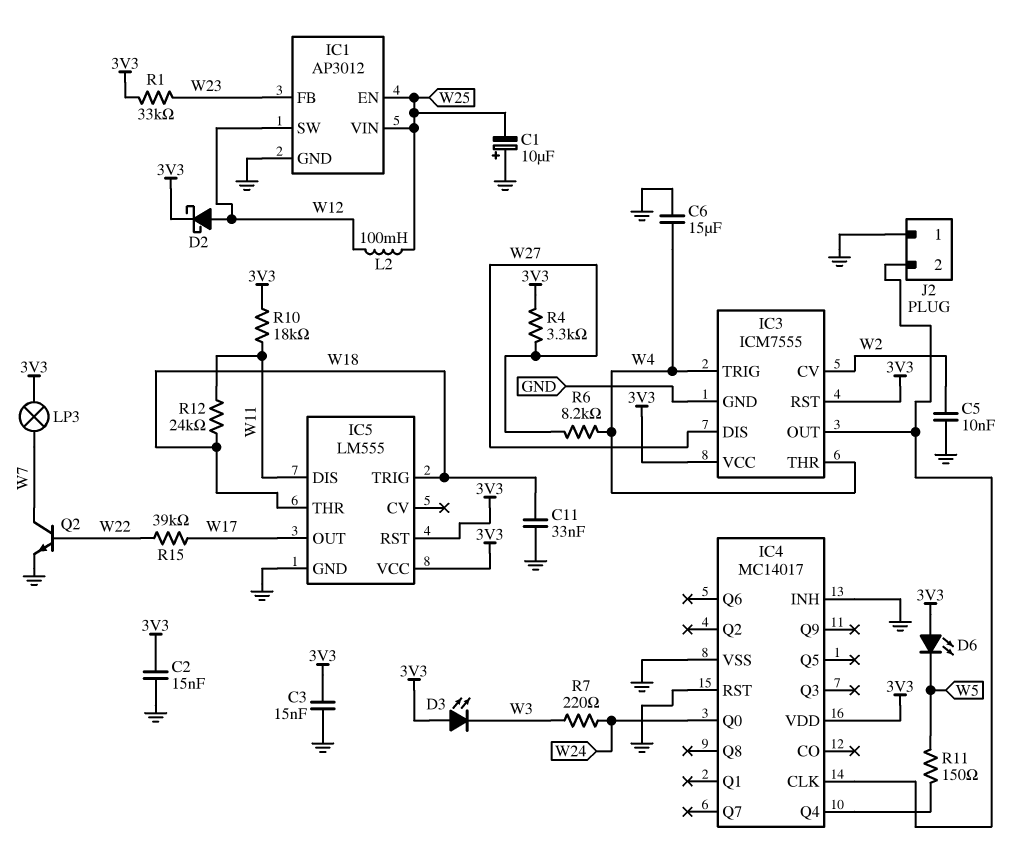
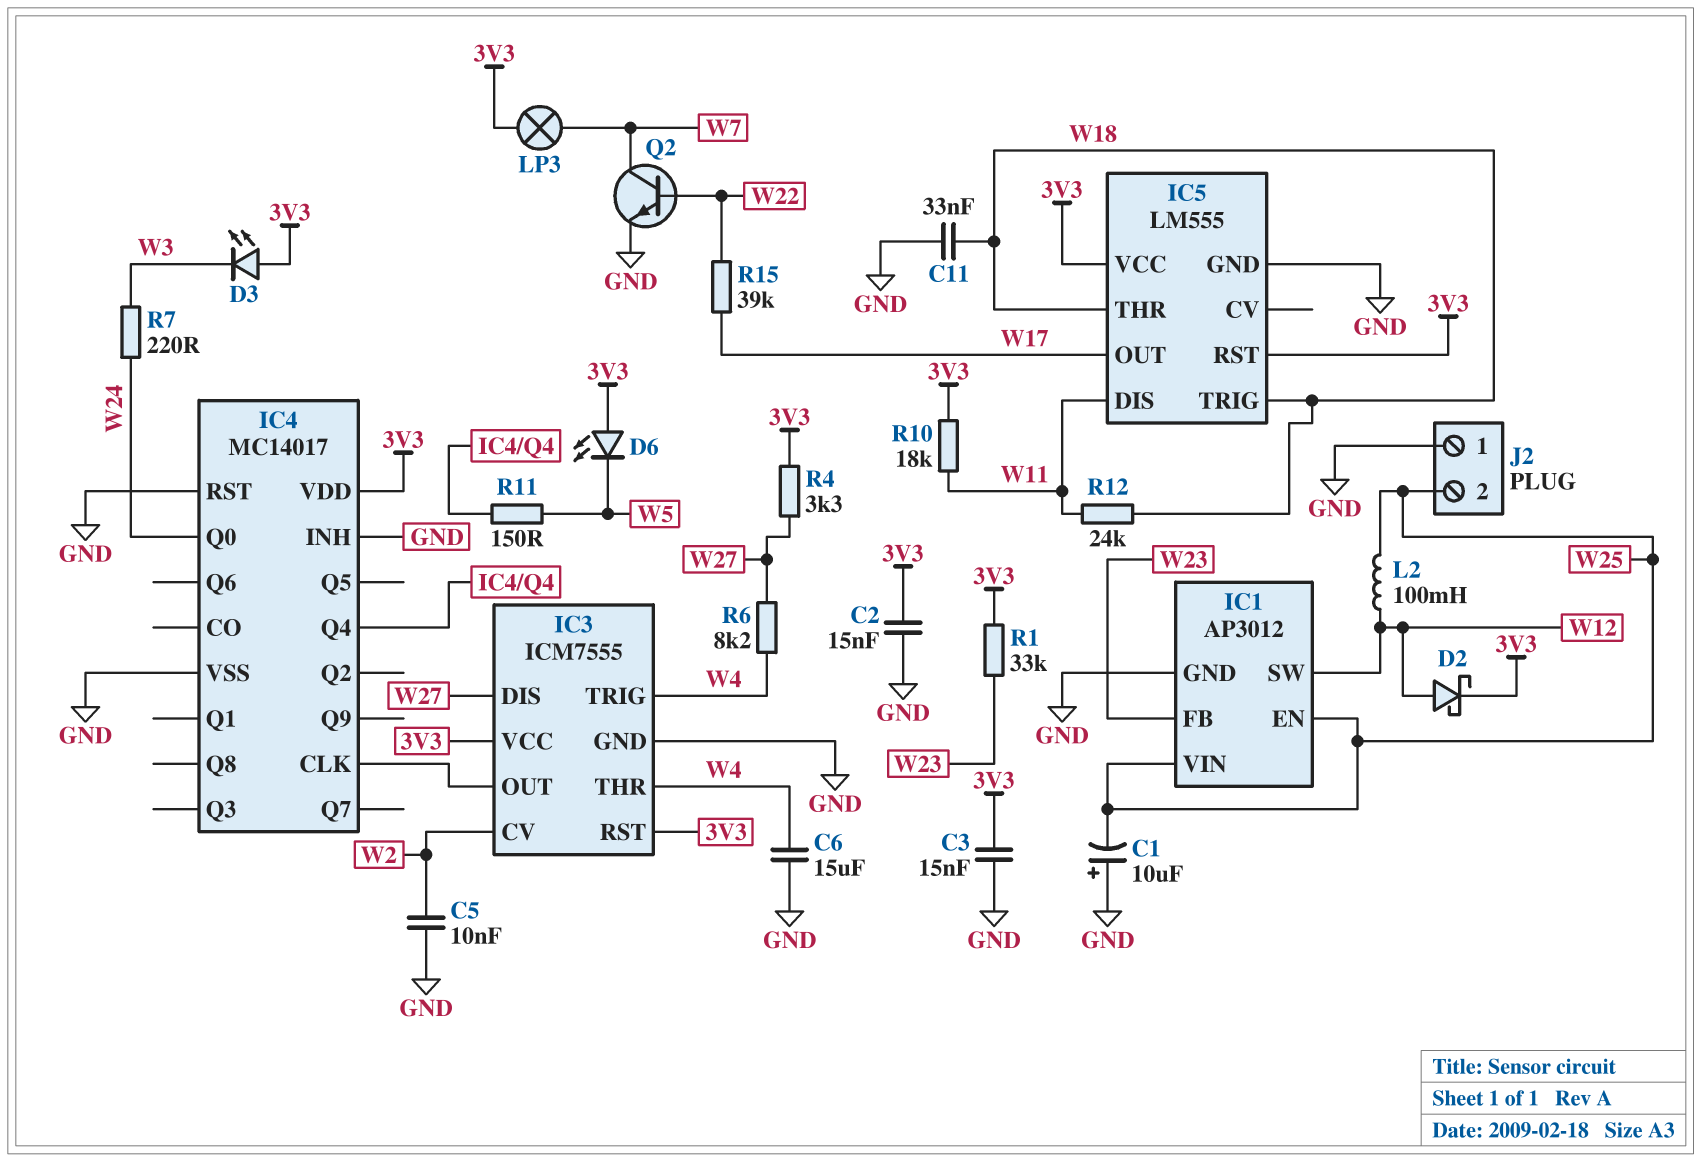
J2 pin 2: IC3/OUT -> W25

